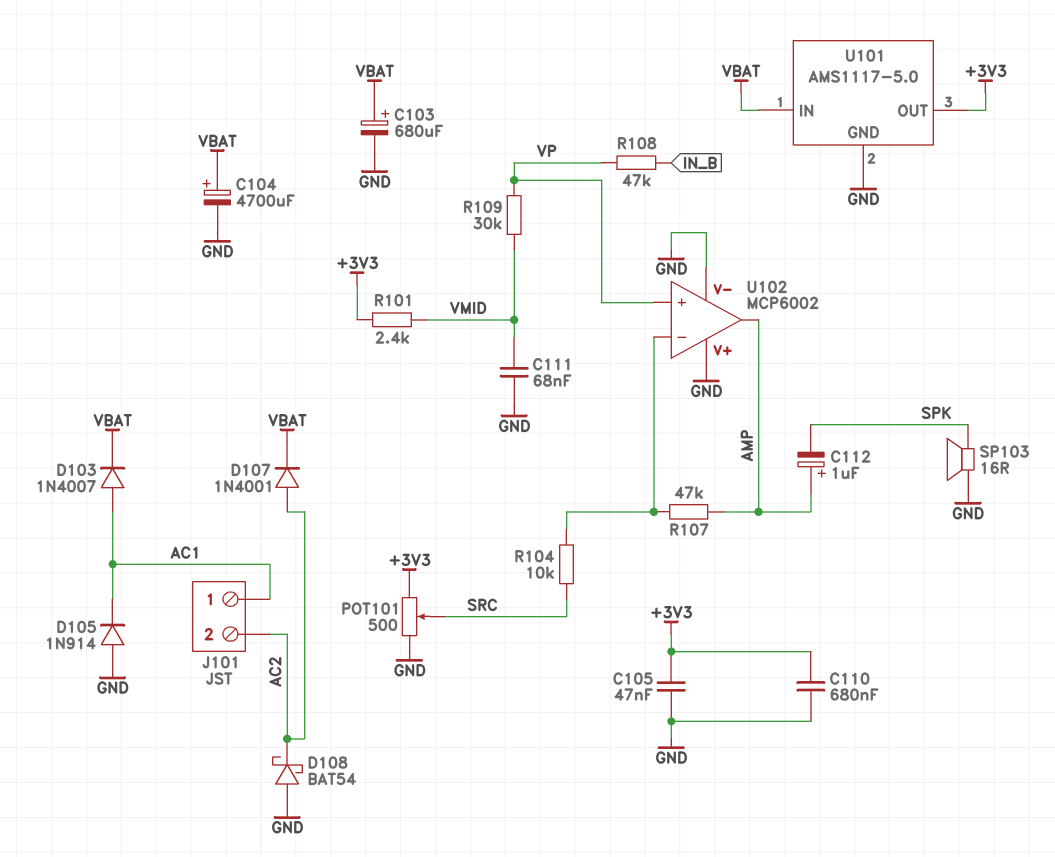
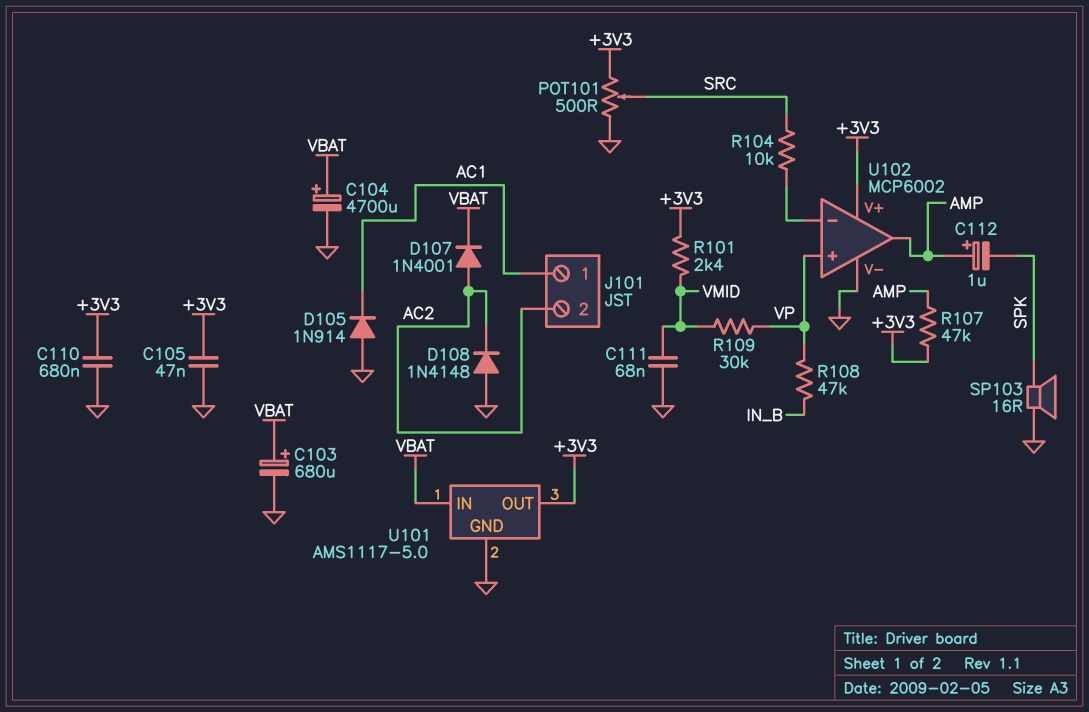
D103: diode 1N4007 (A AC1, K VBAT) -> none
D108: schottky BAT54 (A GND, K AC2) -> diode 1N4148 (A GND, K AC2)
R107: 47k (AMP, U102/in-) -> 47k (+3V3, AMP)
U102 pin V+: GND -> +3V3

